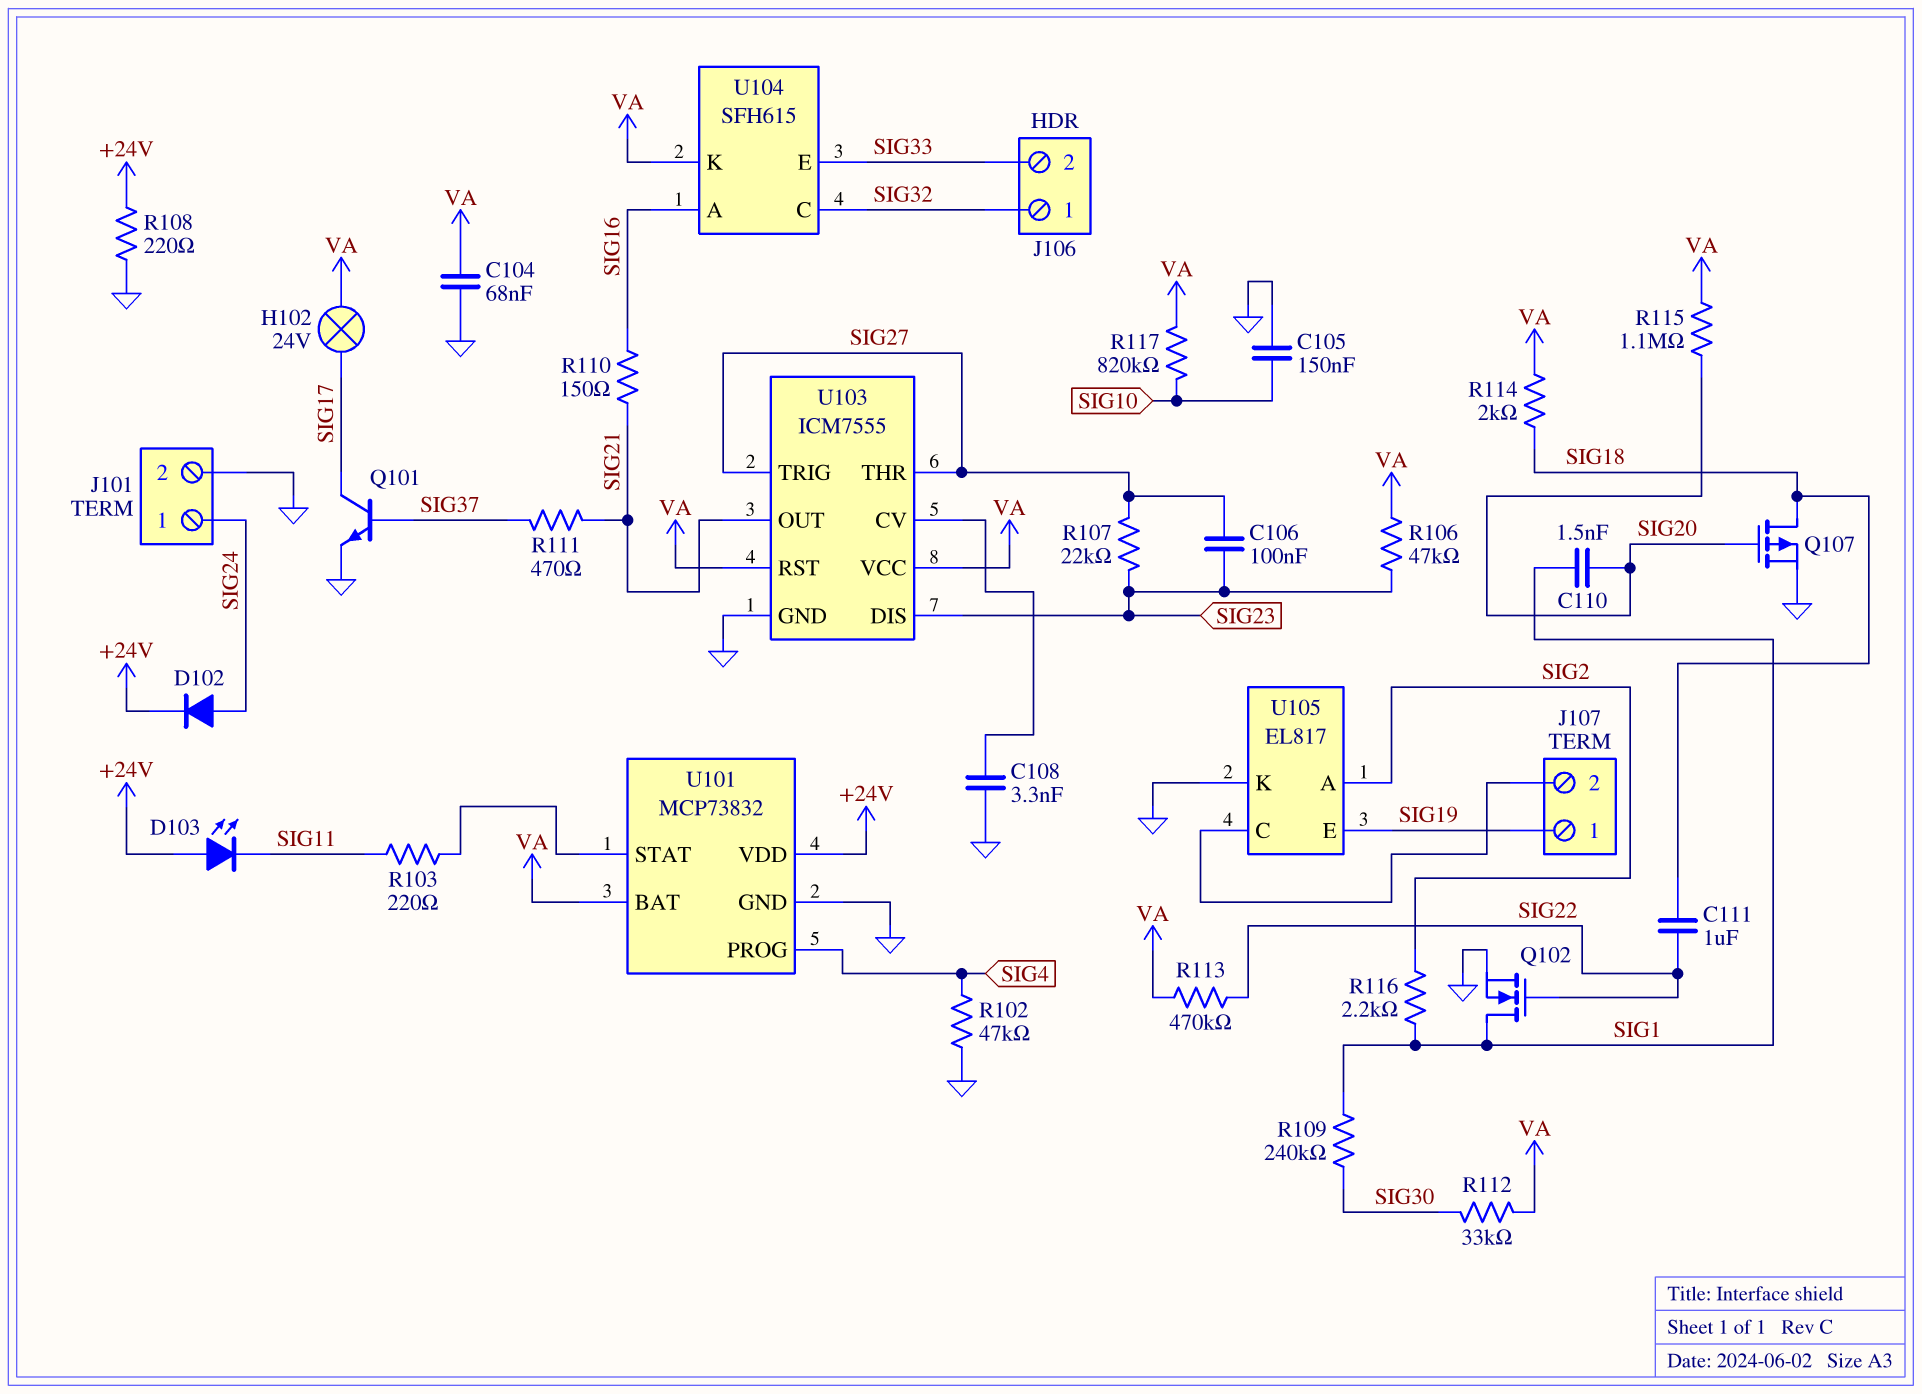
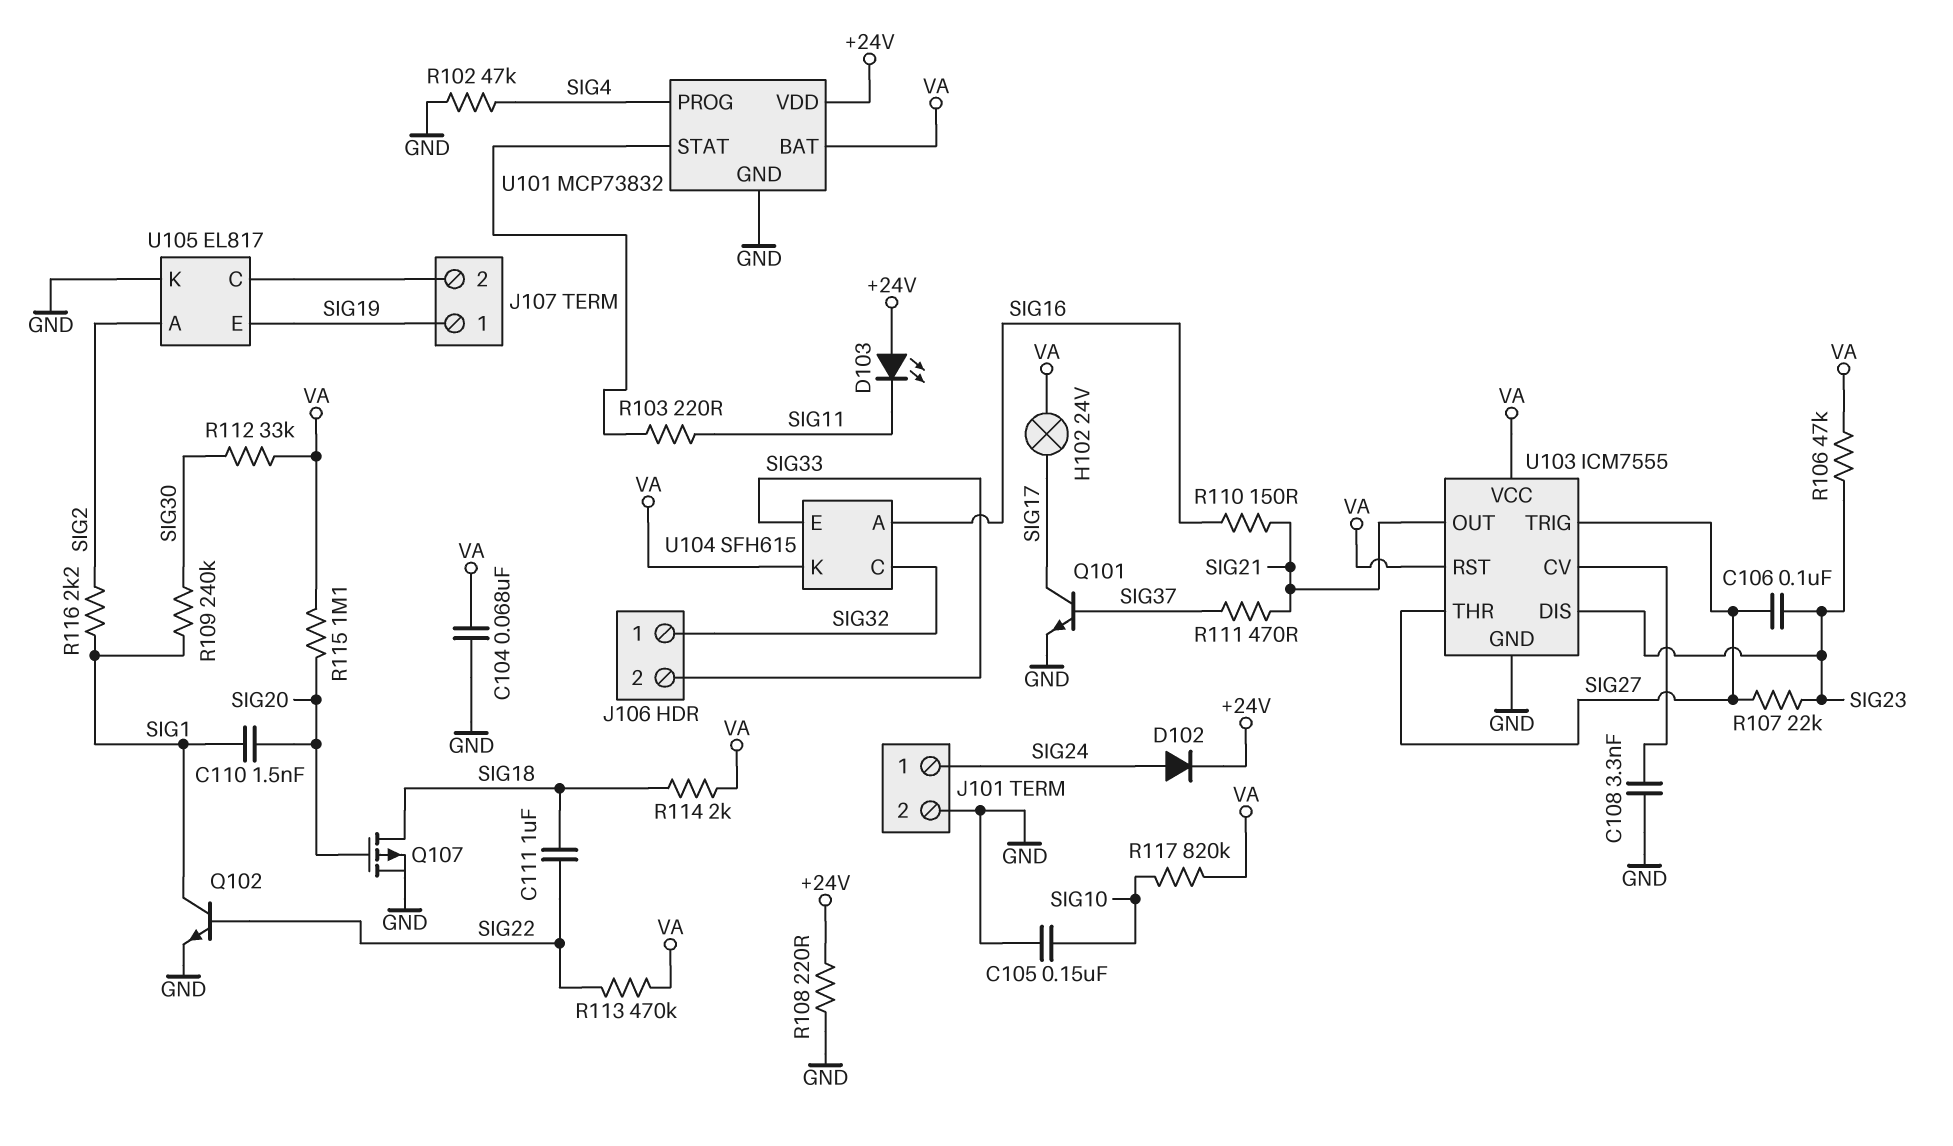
Q102: NMOS (G SIG22, D SIG1, S GND) -> NPN (B SIG22, C SIG1, E GND)

